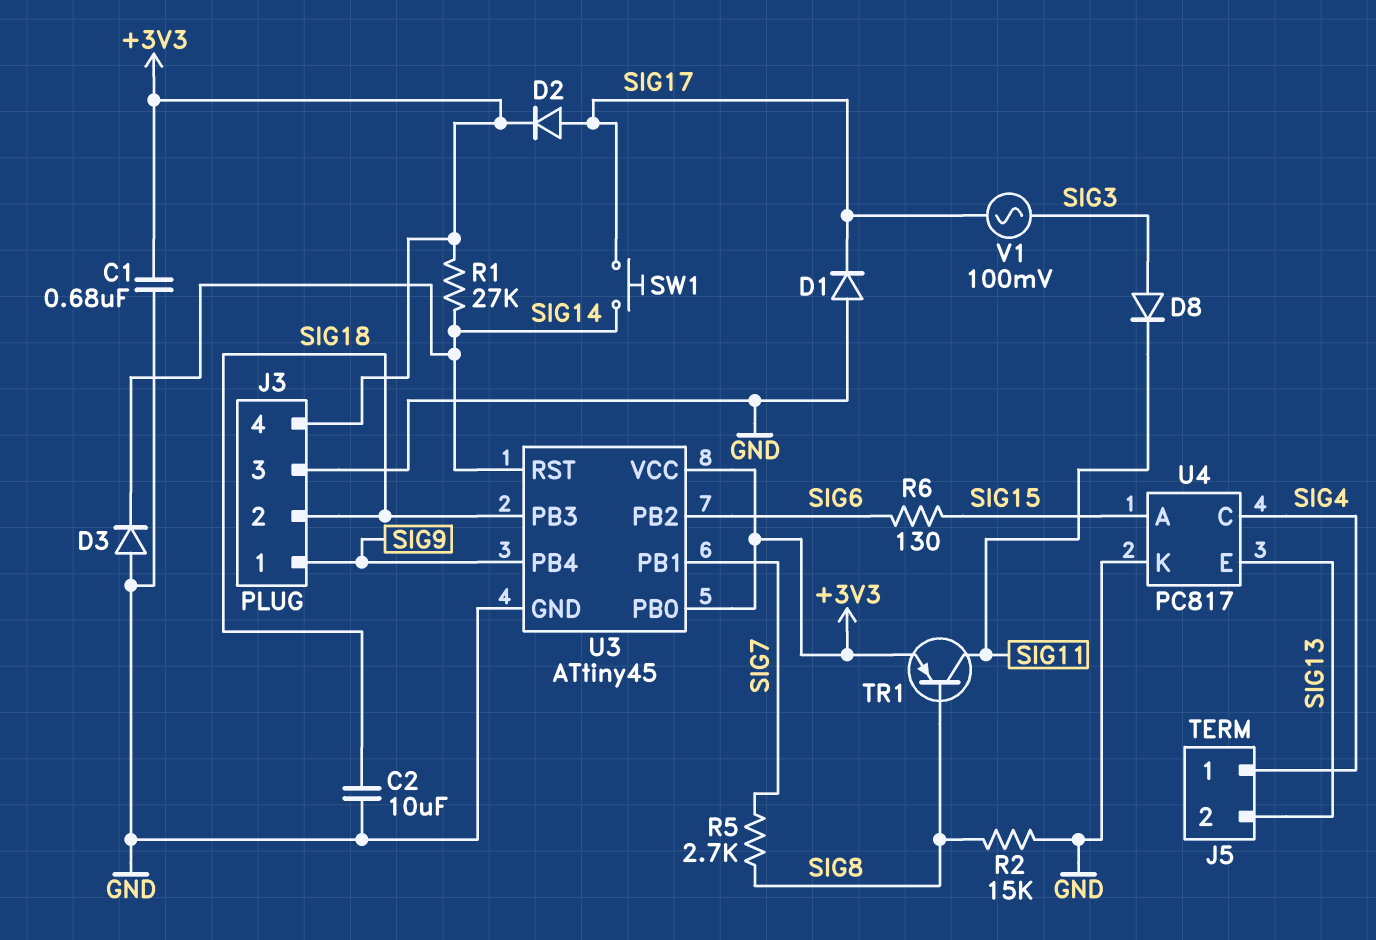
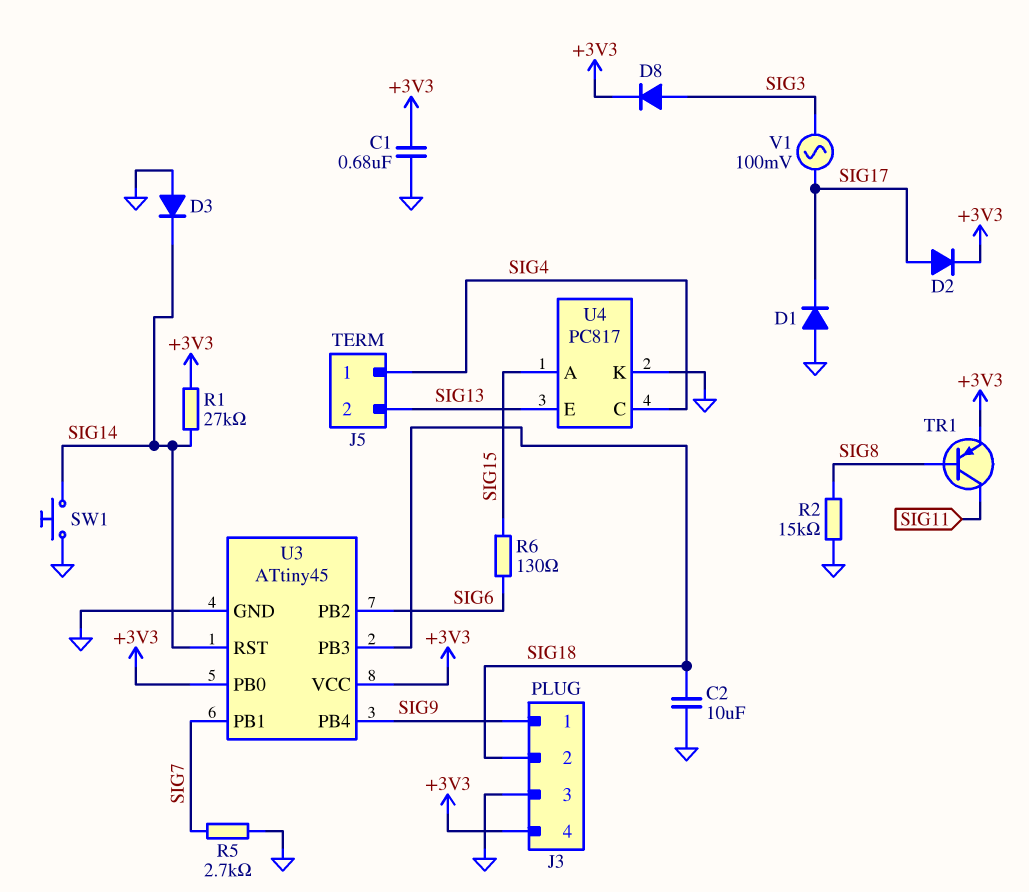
D8: diode (A SIG3, K SIG11) -> diode (A SIG3, K +3V3)
R5: 2.7k (SIG7, SIG8) -> 2.7k (GND, SIG7)
SW1: button (SIG14, SIG17) -> button (GND, SIG14)

